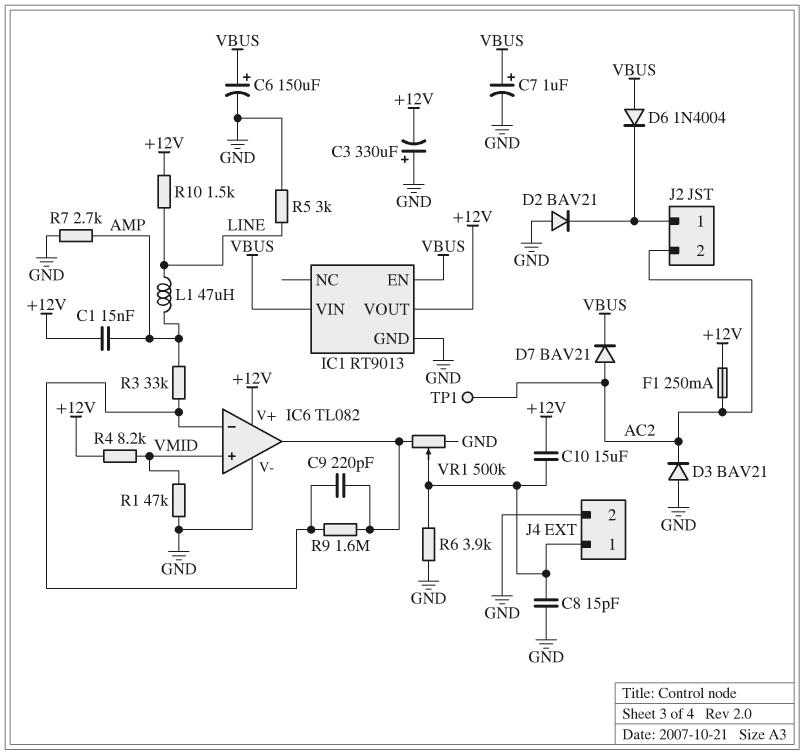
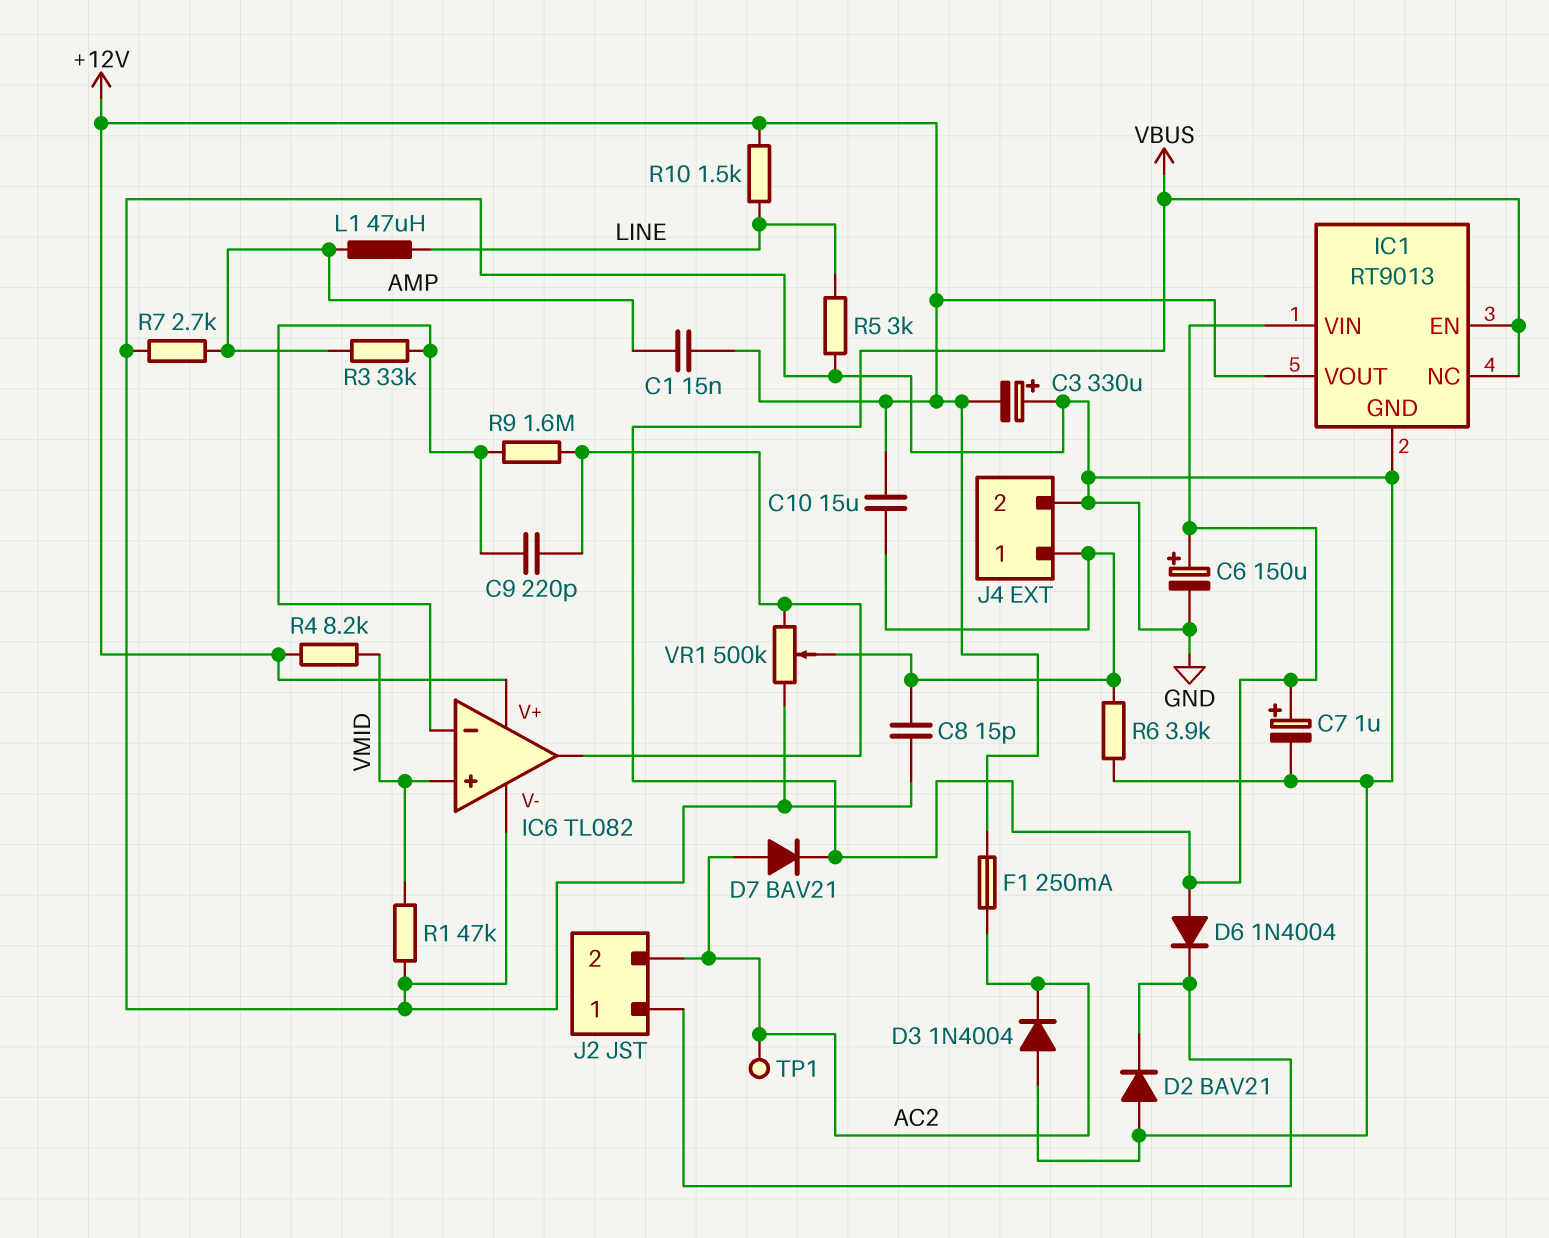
D3: diode BAV21 (A GND, K AC2) -> diode 1N4004 (A GND, K AC2)
IC1 pin NC: none -> VBUS

